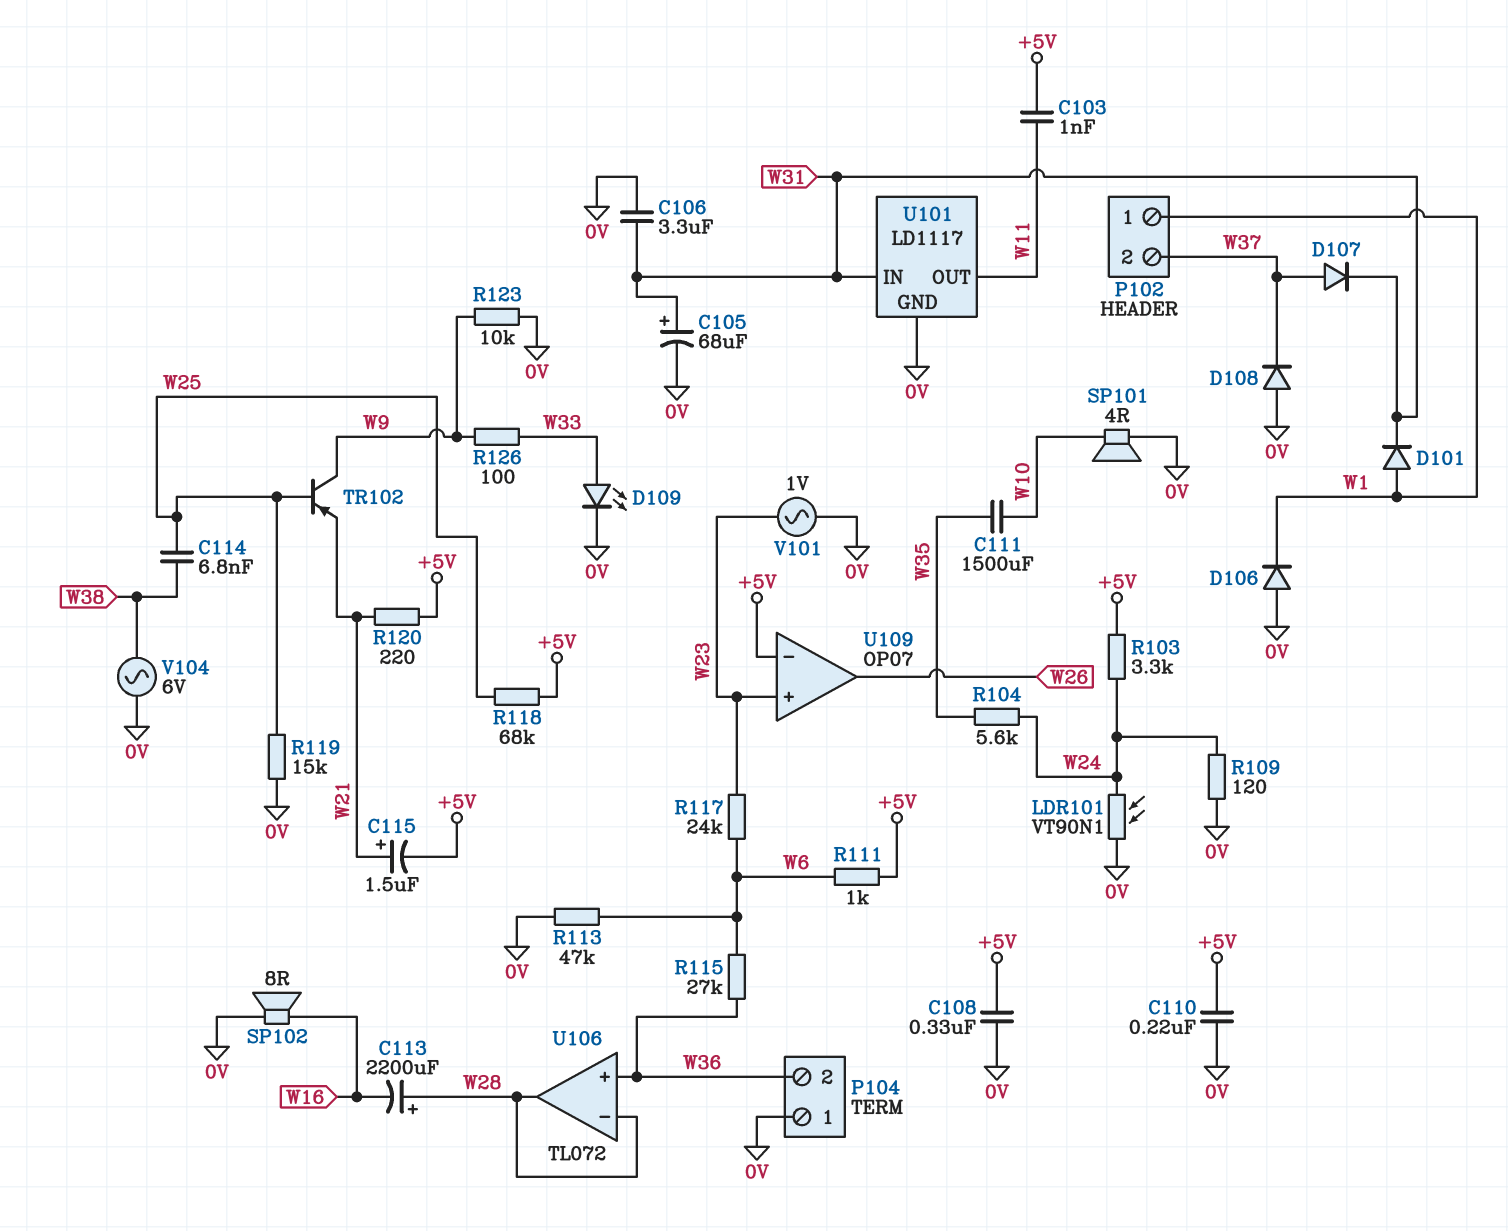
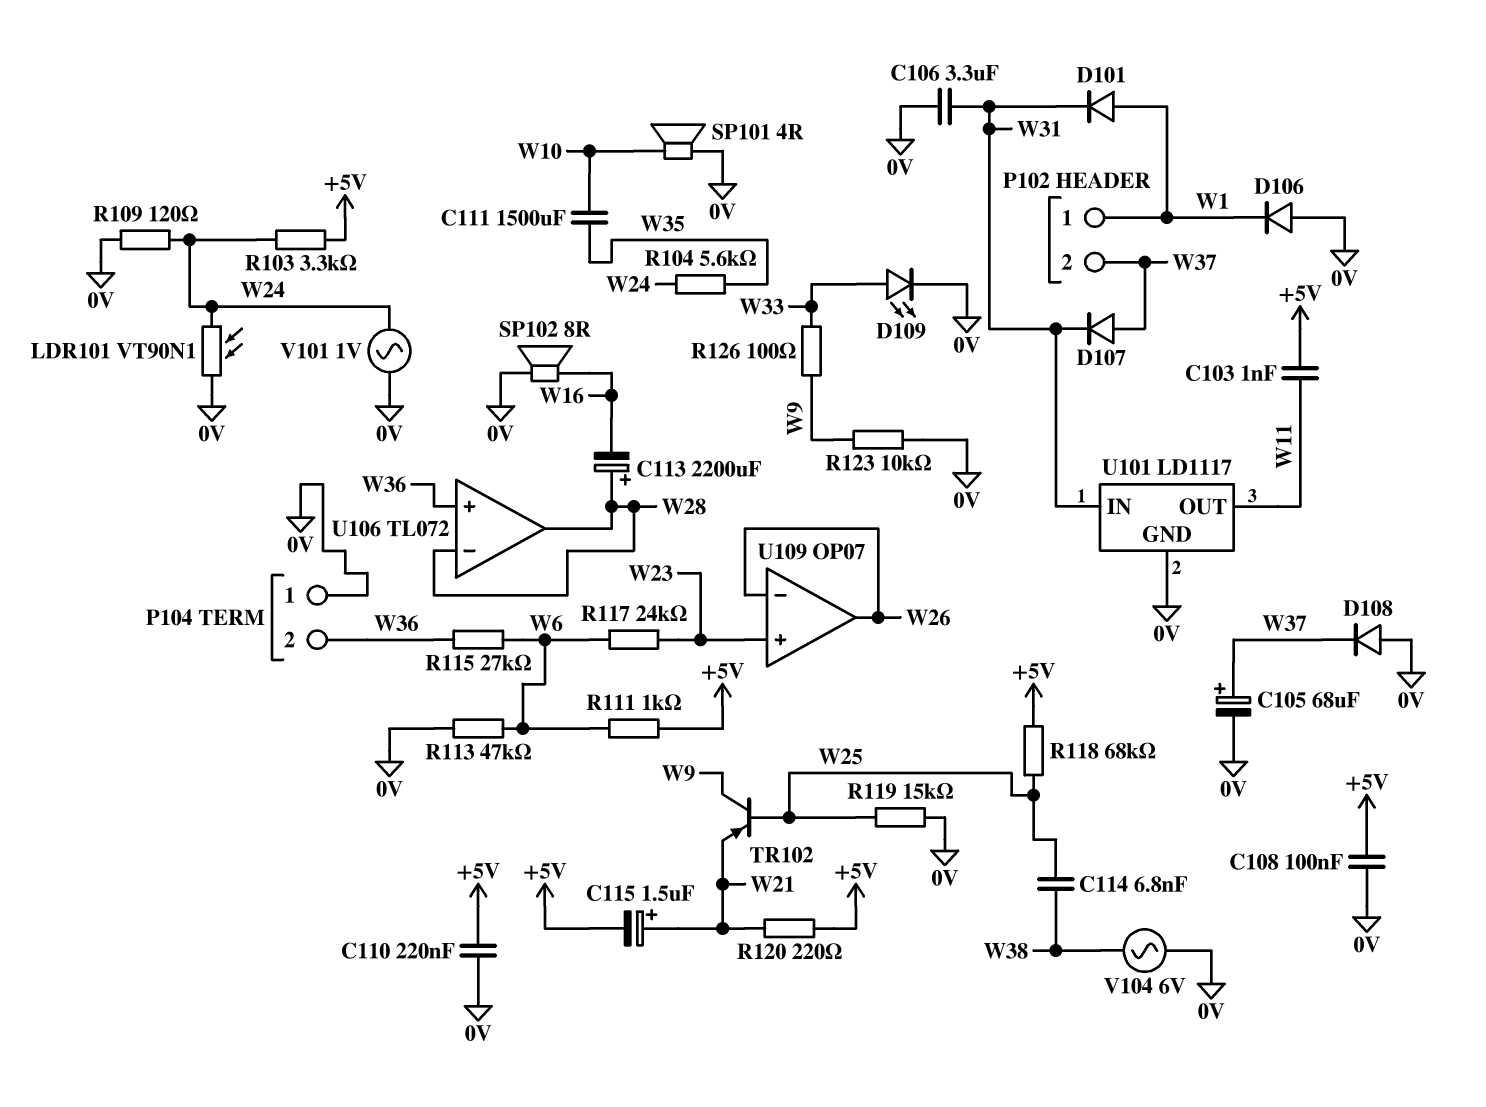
C105: 68uF (plus W31, minus 0V) -> 68uF (plus W37, minus 0V)
C108: 330nF (+5V, 0V) -> 100nF (+5V, 0V)
U109 pin in-: +5V -> W26
V101: AC 1V (0V, W23) -> AC 1V (0V, W24)

